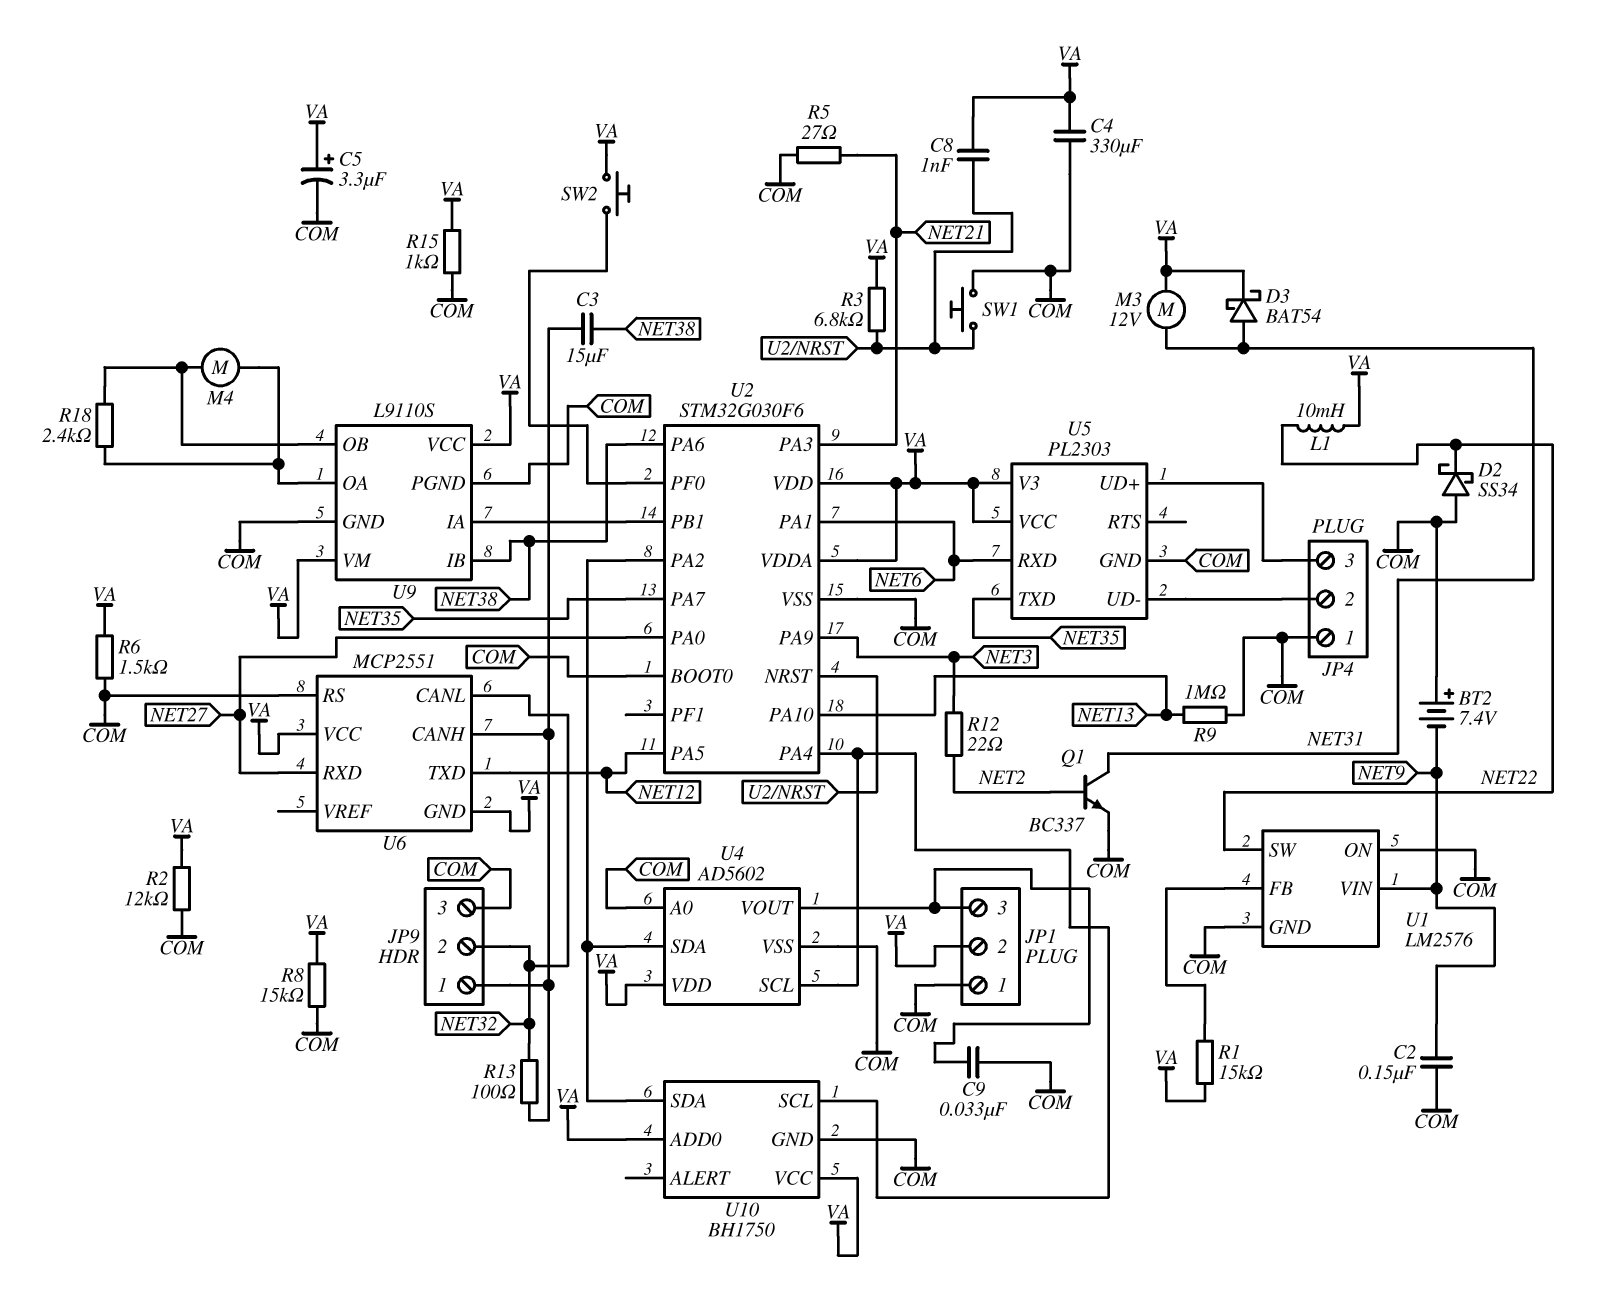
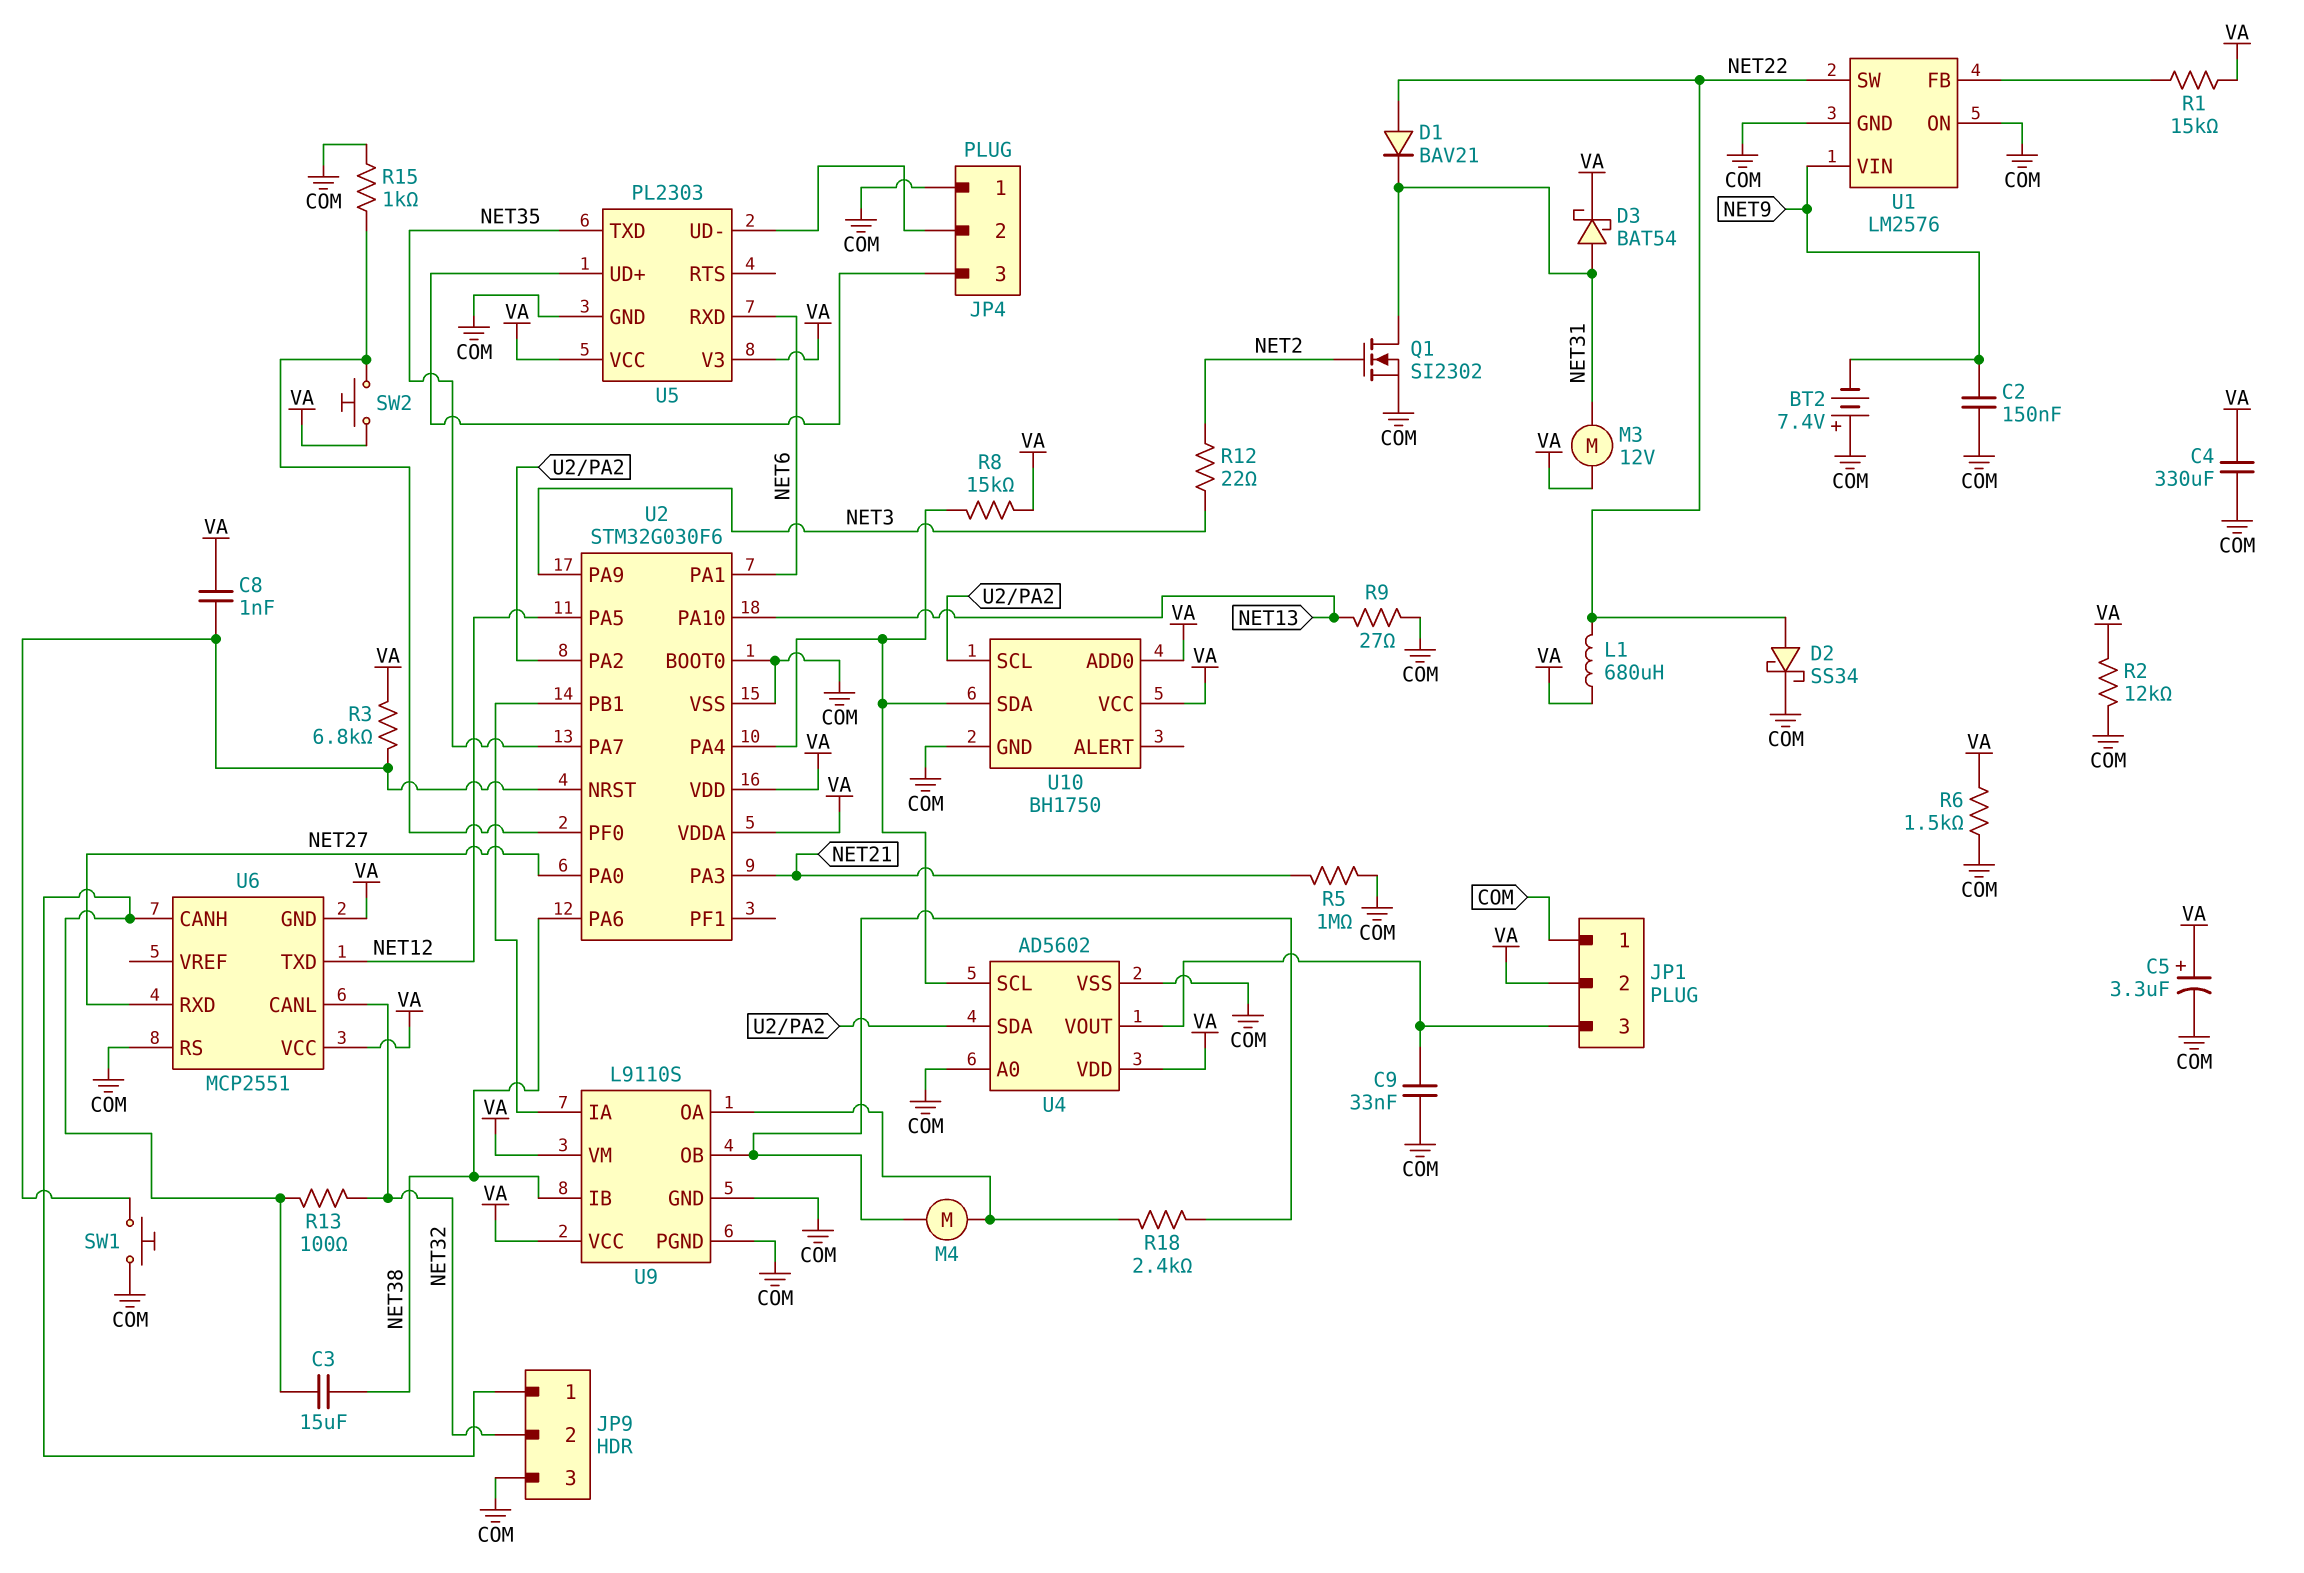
D1: none -> diode BAV21 (A NET22, K NET31)
D2: schottky SS34 (A COM, K NET22) -> schottky SS34 (A NET22, K COM)
L1: 10mH (NET22, VA) -> 680uH (NET22, VA)
Q1: NPN BC337 (B NET2, C NET31, E COM) -> NMOS SI2302 (G NET2, D NET31, S COM)
R5: 27 (COM, NET21) -> 1M (COM, NET21)
R8: 15k (COM, VA) -> 15k (U2/PA4, VA)
R9: 1M (COM, NET13) -> 27 (COM, NET13)
R15: 1k (COM, VA) -> 1k (COM, U2/PF0)
U10 pin SCL: U2/PA4 -> U2/PA2
U10 pin SDA: U2/PA2 -> U2/PA4

